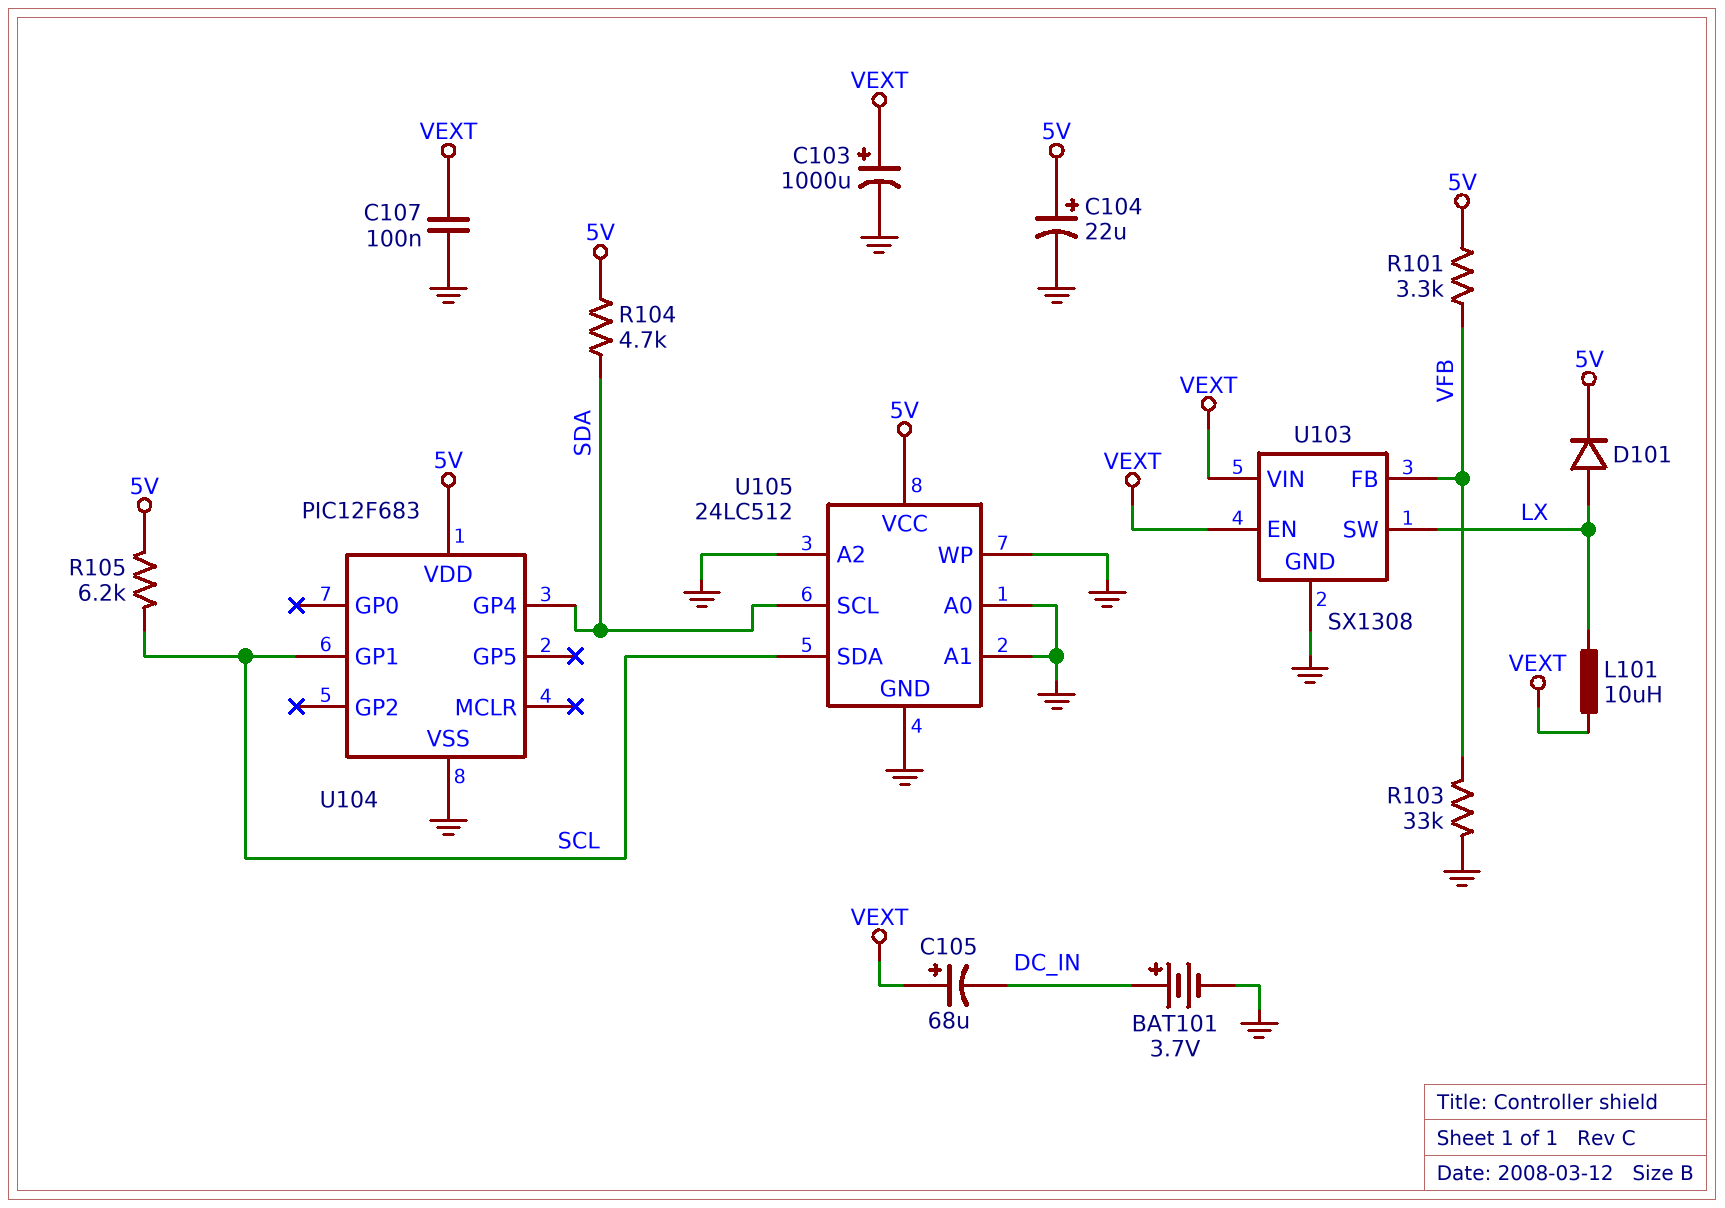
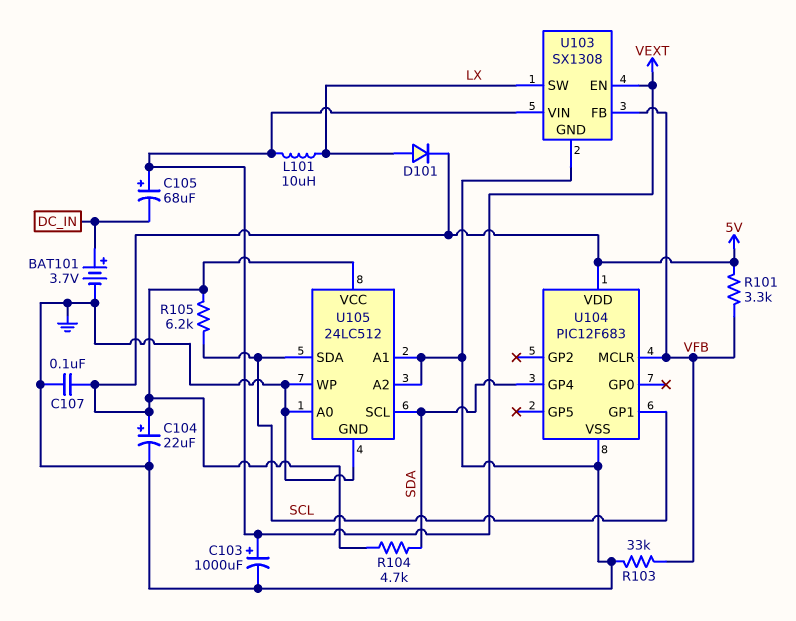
C107: 100nF (GND, VEXT) -> 100nF (5V, GND)
U104 pin MCLR: none -> VFB

